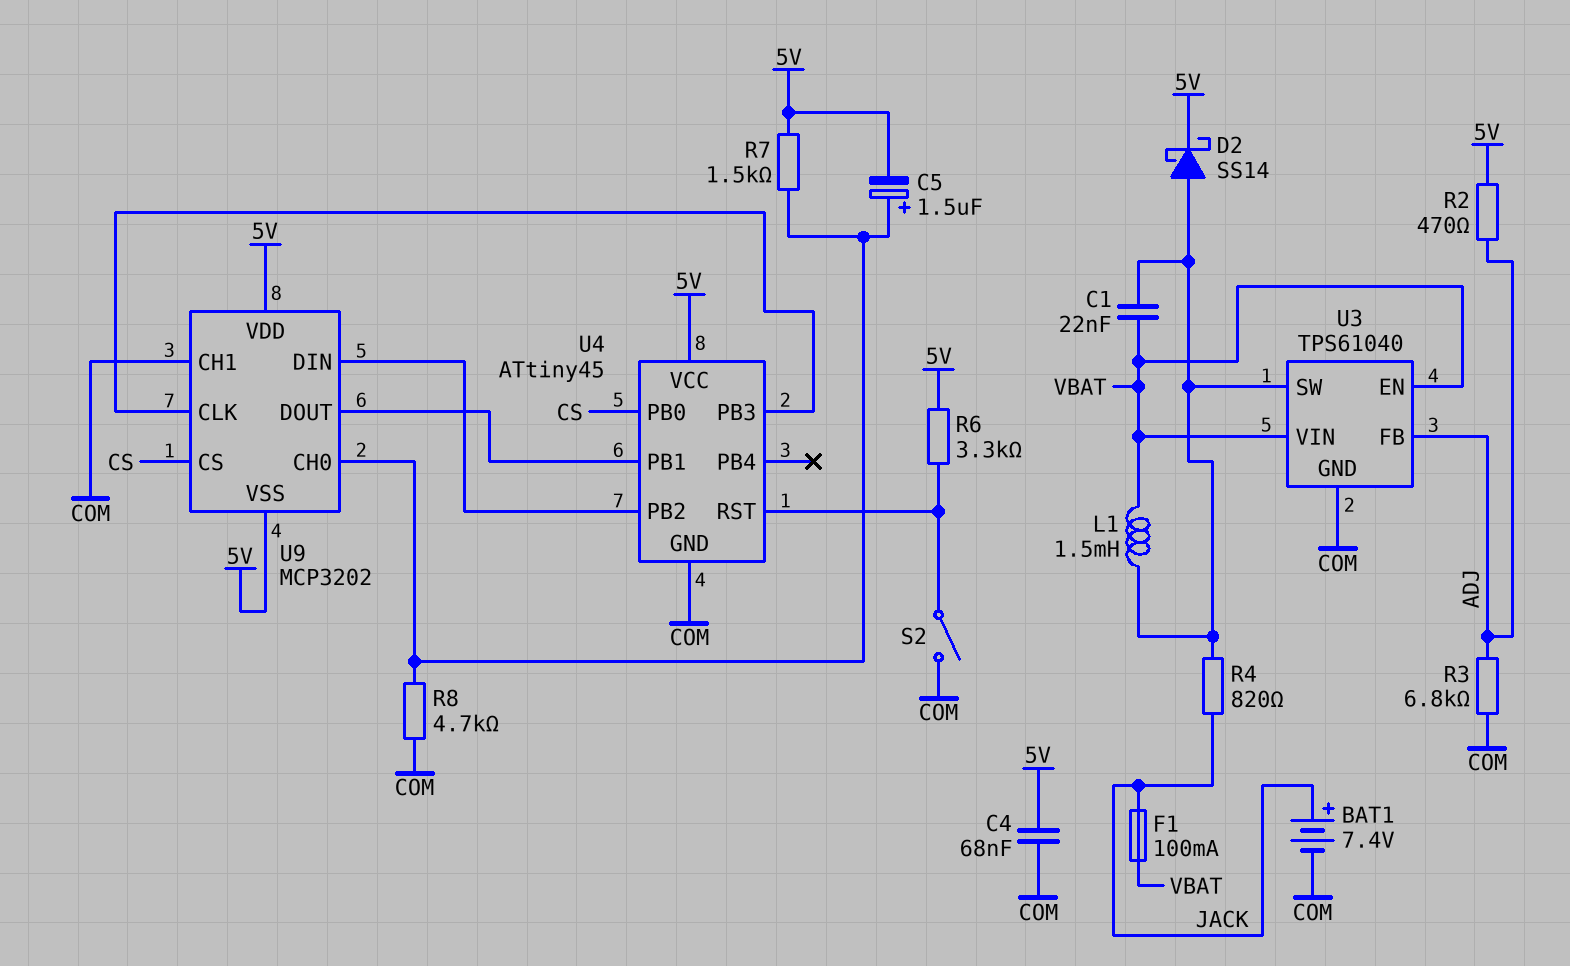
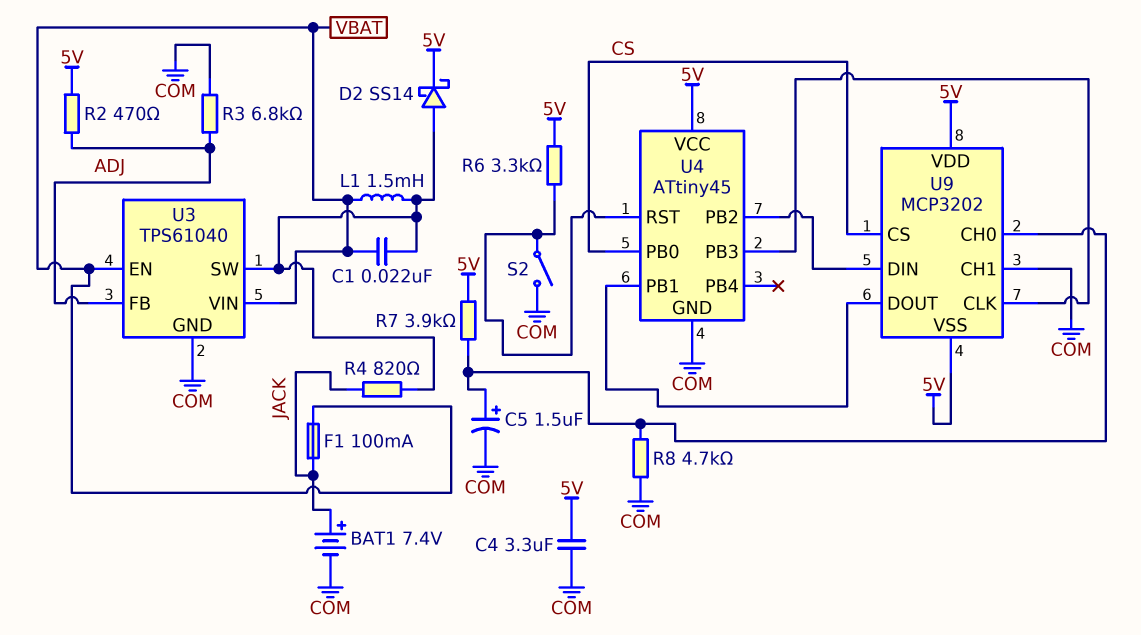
C4: 68nF (5V, COM) -> 3.3uF (5V, COM)
C5: 1.5uF (plus U9/CH0, minus 5V) -> 1.5uF (plus U9/CH0, minus COM)
R7: 1.5k (5V, U9/CH0) -> 3.9k (5V, U9/CH0)

